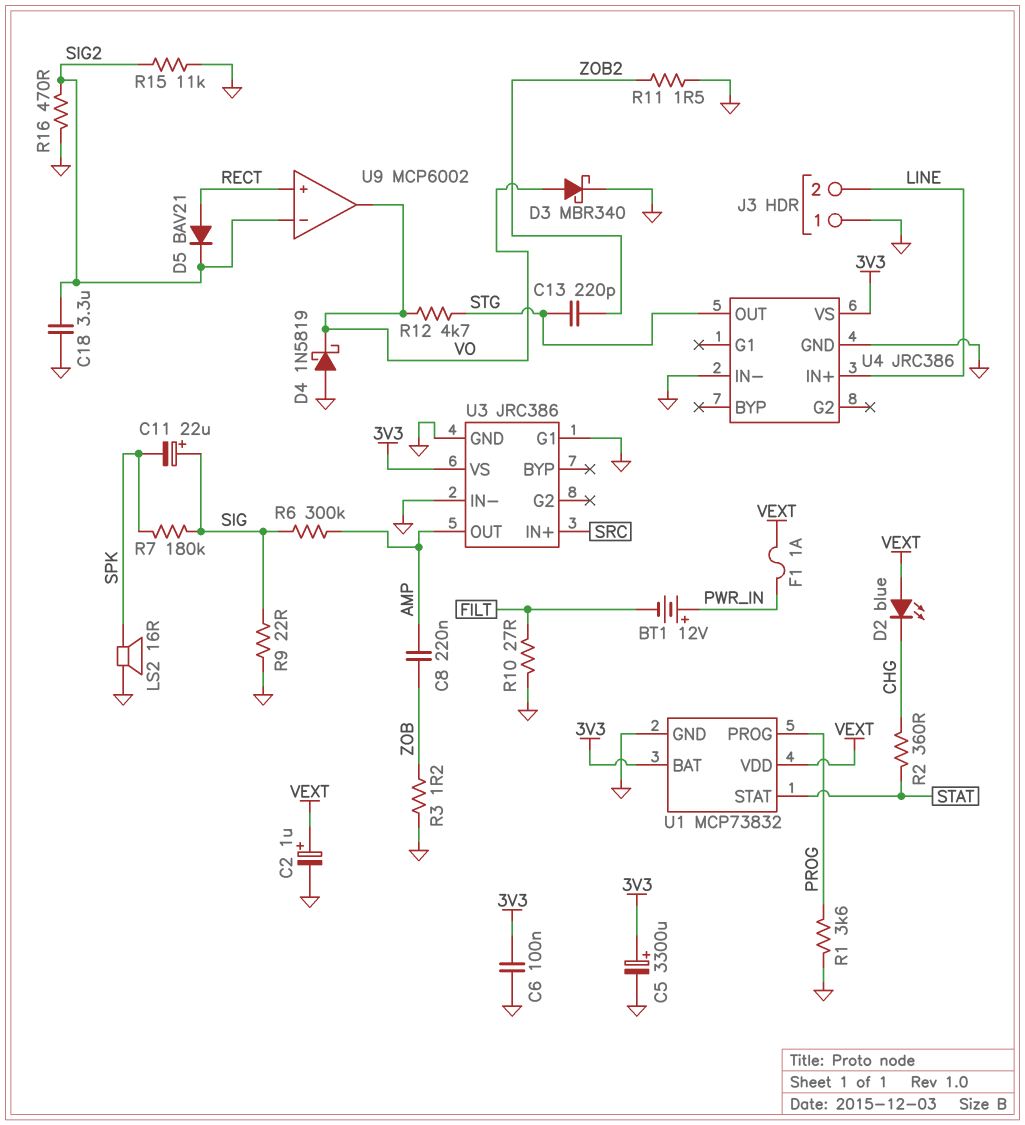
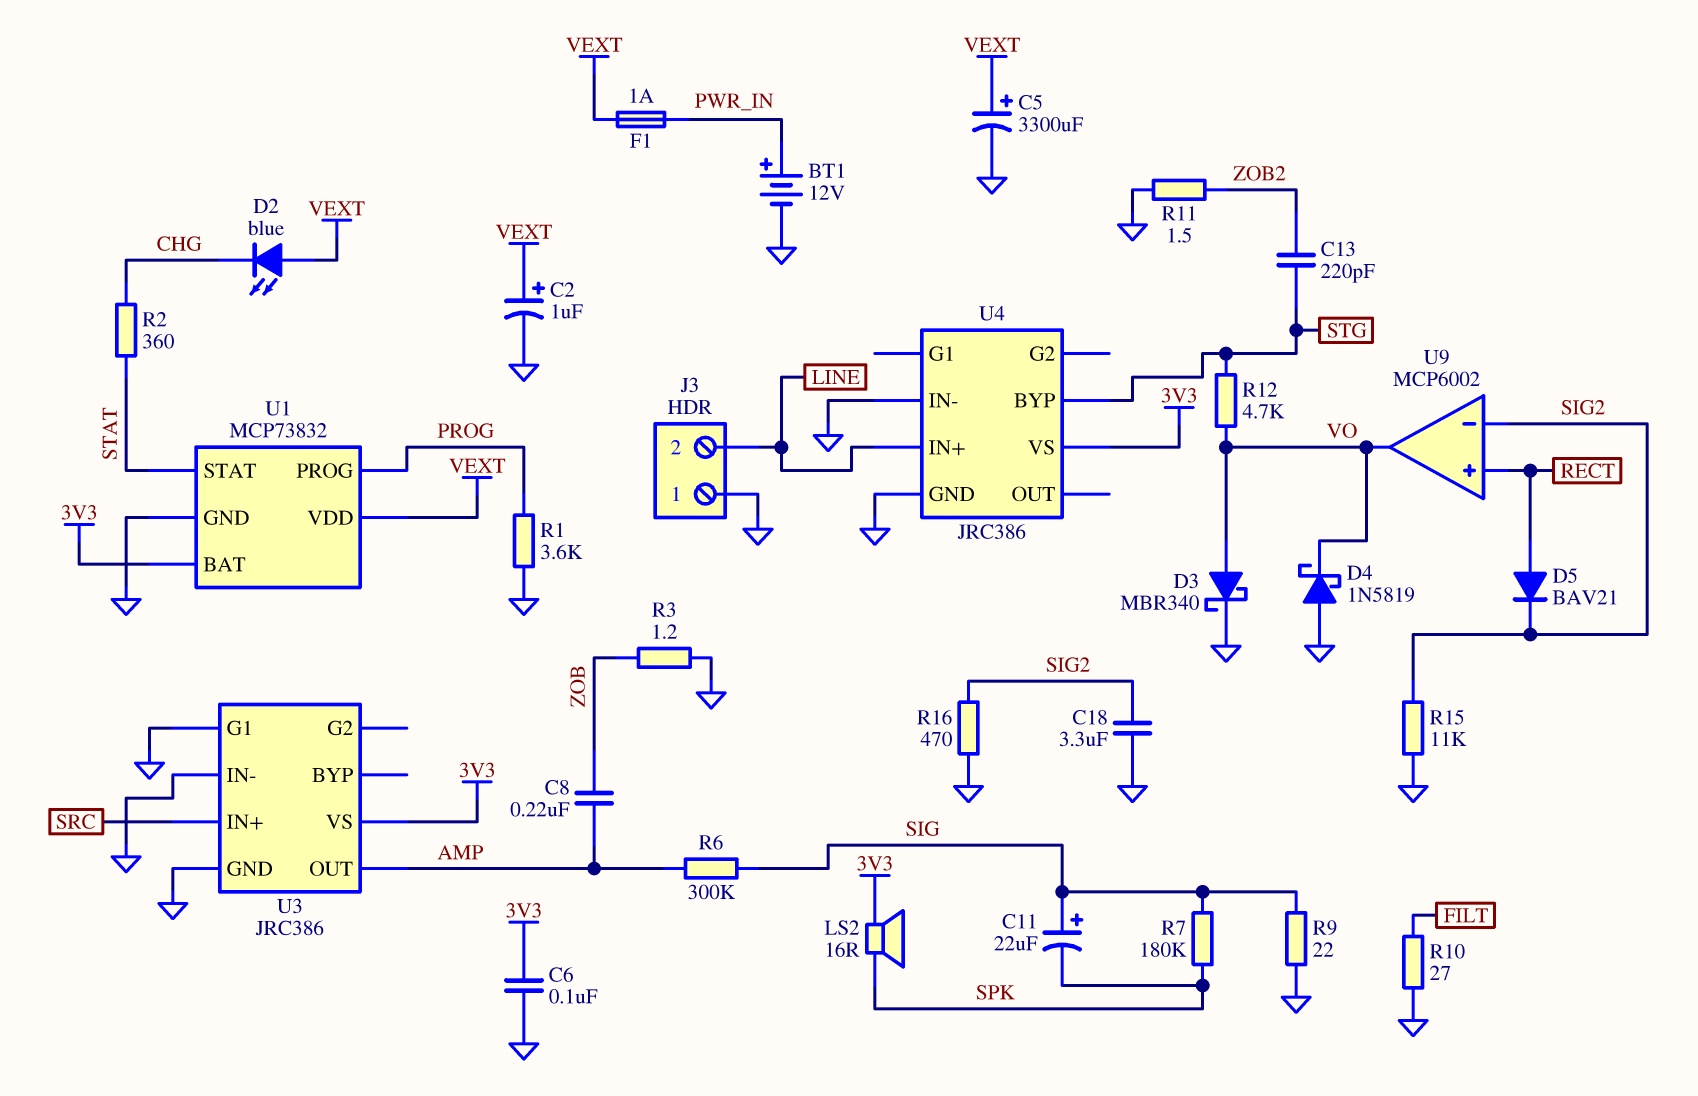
BT1: 12V (plus PWR_IN, minus FILT) -> 12V (plus PWR_IN, minus GND)
C5: 3300uF (plus 3V3, minus GND) -> 3300uF (plus VEXT, minus GND)
LS2: speaker 16R (GND, SPK) -> speaker 16R (3V3, SPK)
U4 pin BYP: none -> STG
U4 pin OUT: STG -> none

